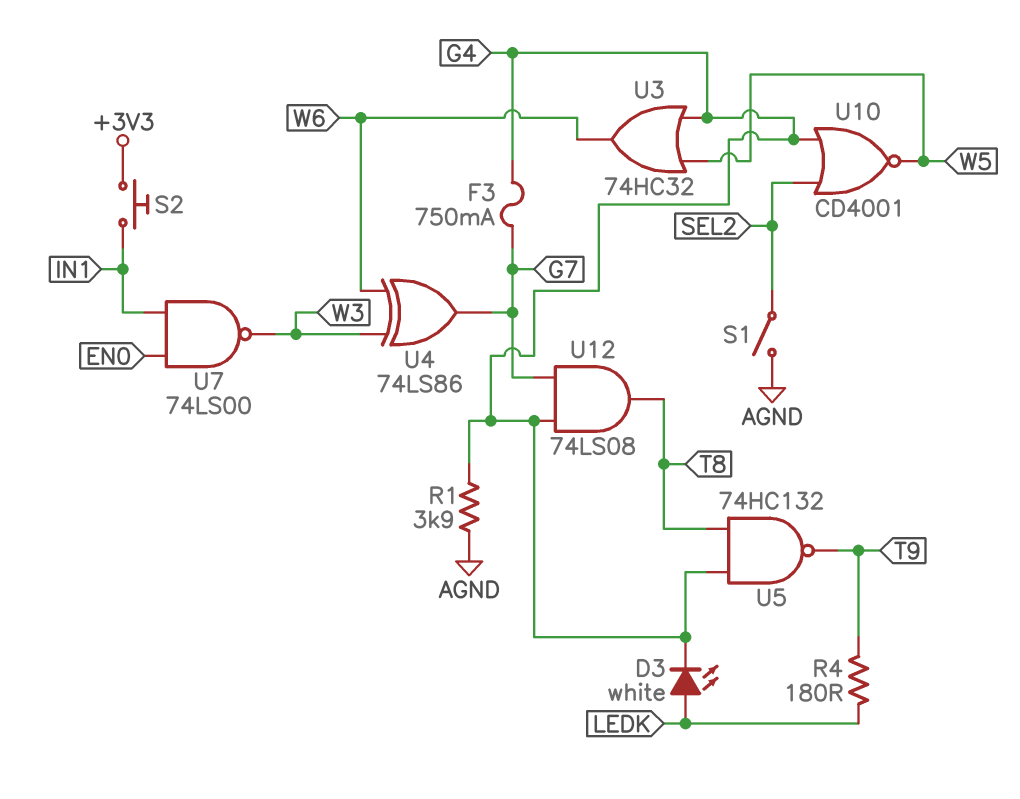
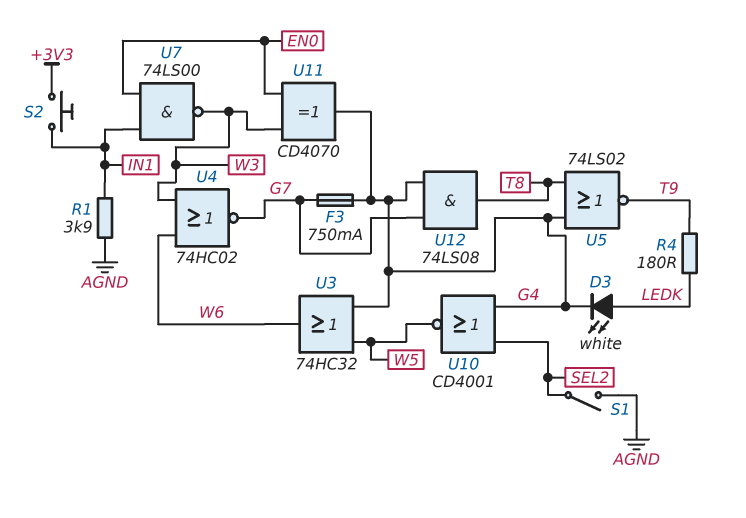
R1: 3.9k (AGND, G4) -> 3.9k (AGND, IN1)
U4: XOR 74LS86 (in W3, in W6, out G7) -> NOR 74HC02 (in W3, in W6, out G7)
U5: NAND 74HC132 (in G4, in T8, out T9) -> NOR 74LS02 (in G4, in T8, out T9)
U11: none -> XOR CD4070 (in EN0, in W3, out G4)

